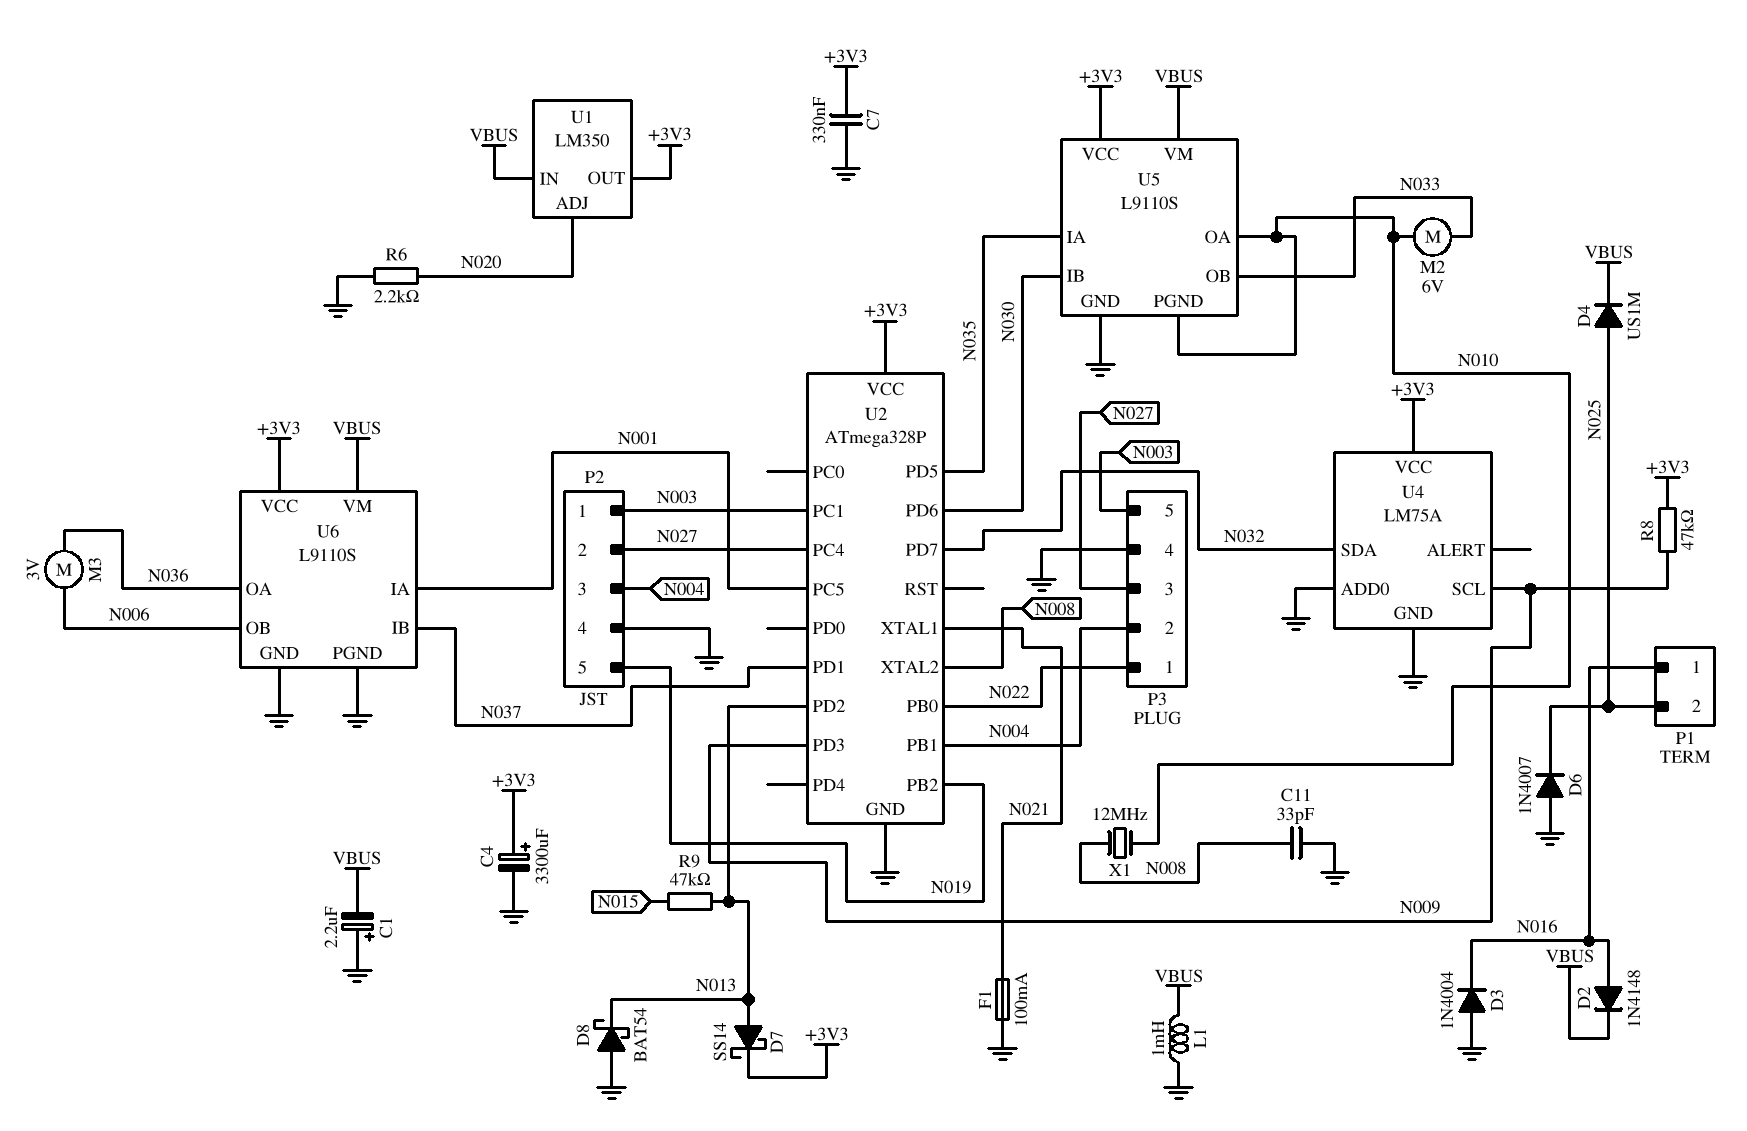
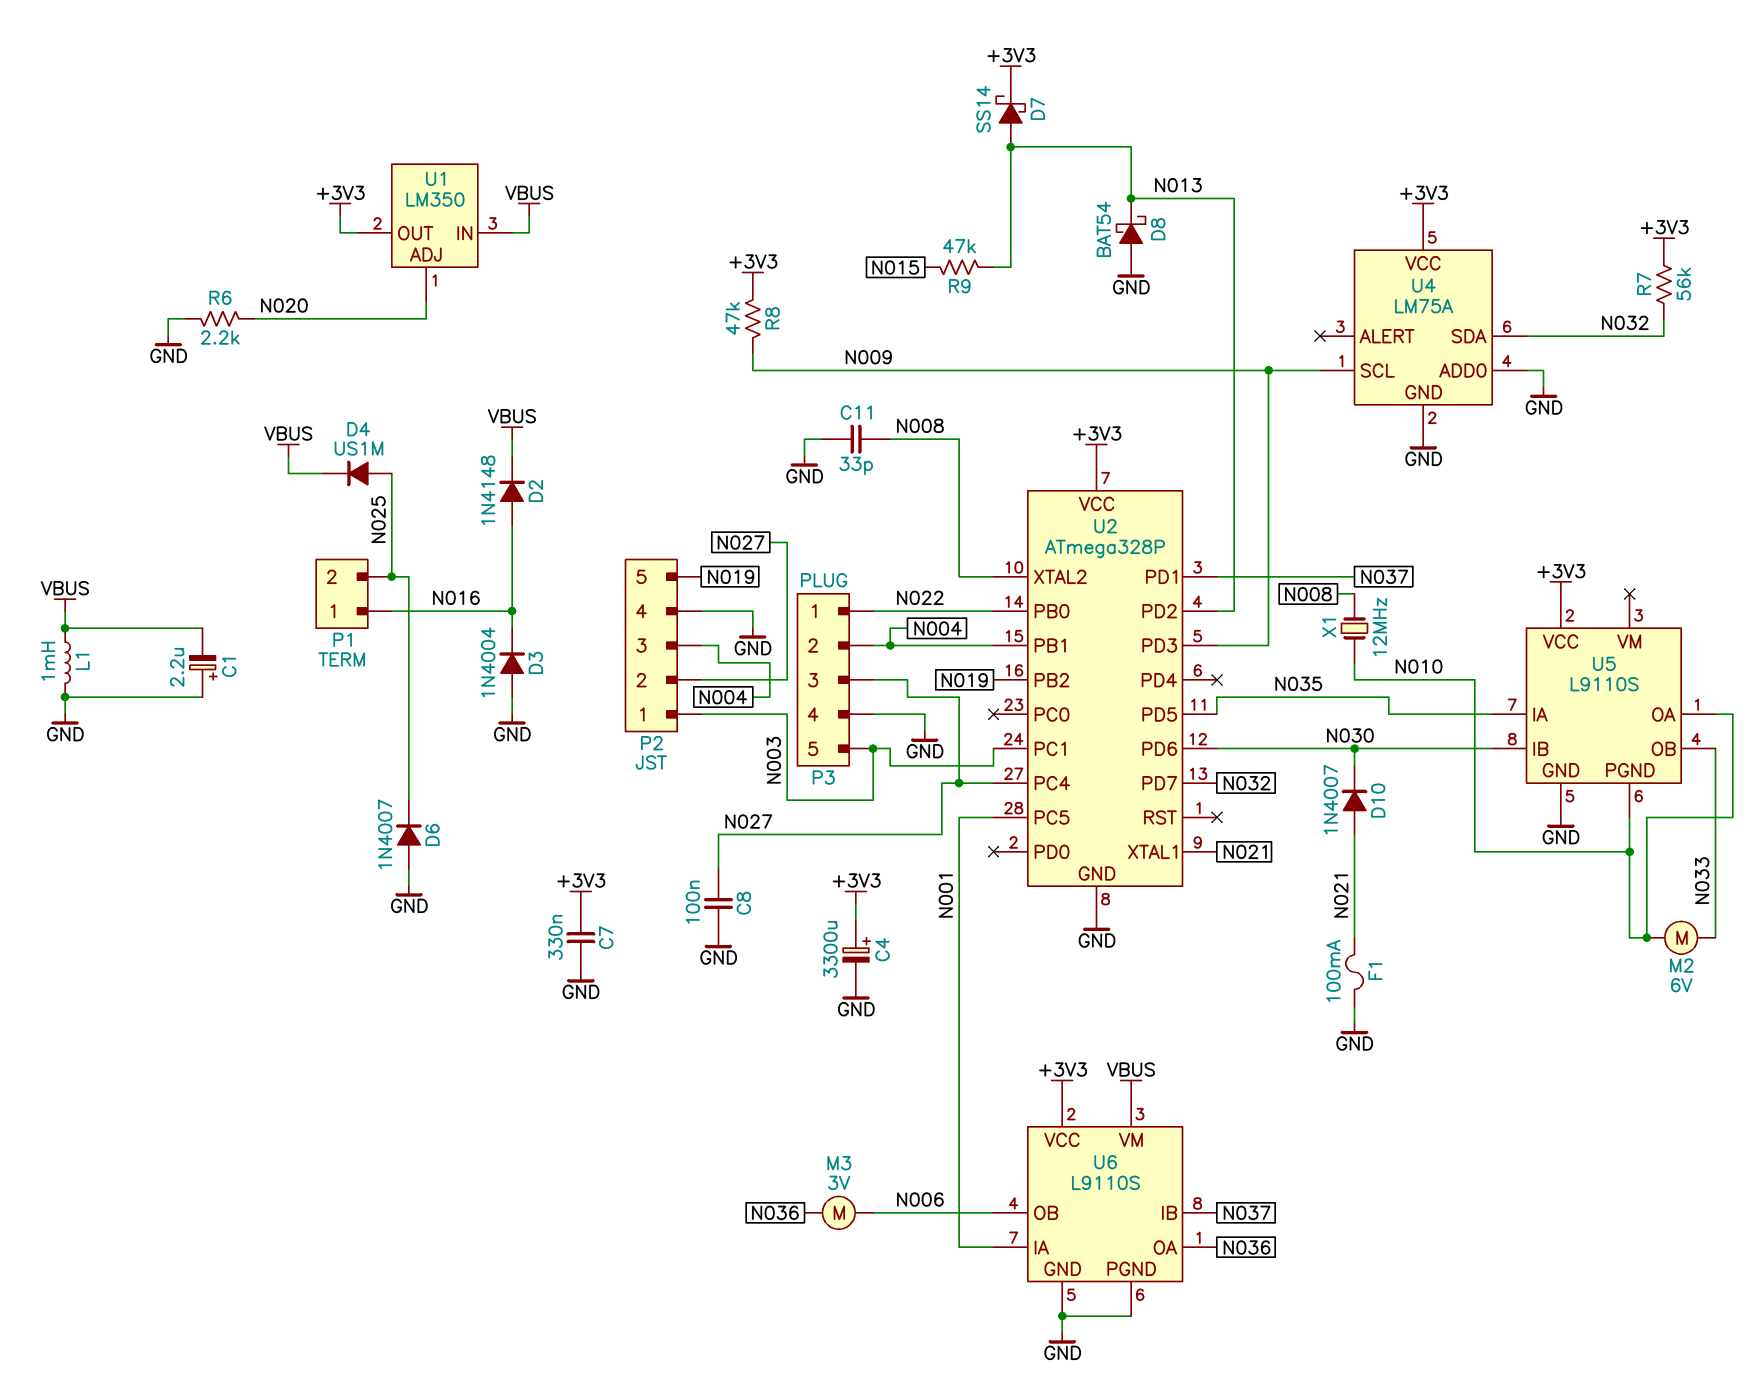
C8: none -> 100nF (GND, N027)
D10: none -> diode 1N4007 (A N021, K N030)
R7: none -> 56k (+3V3, N032)
U5 pin VM: VBUS -> none

